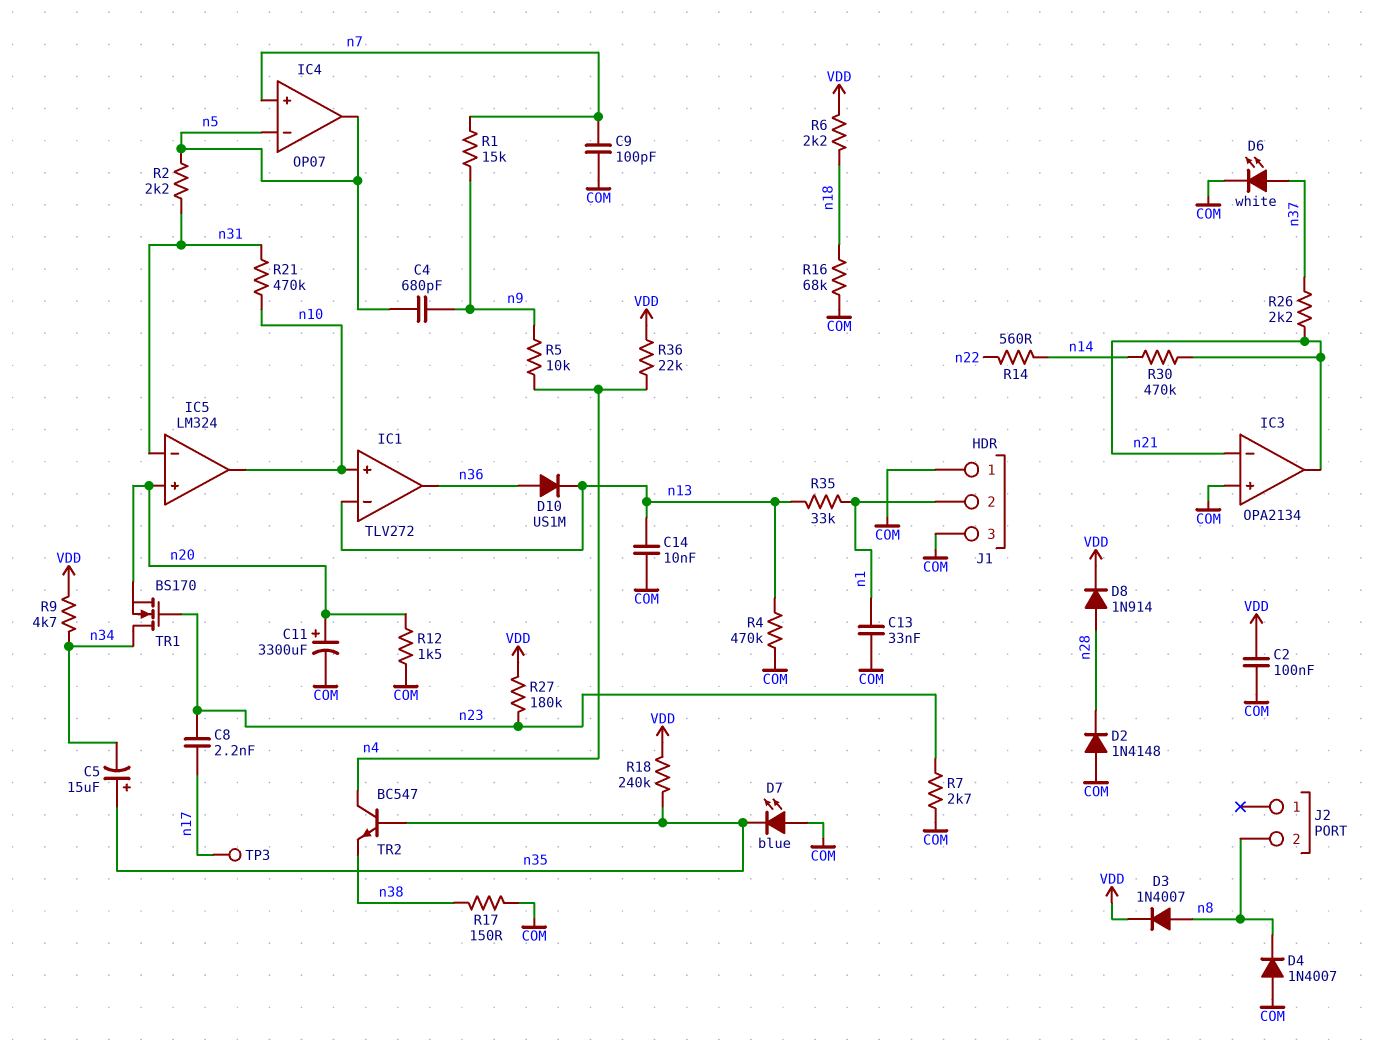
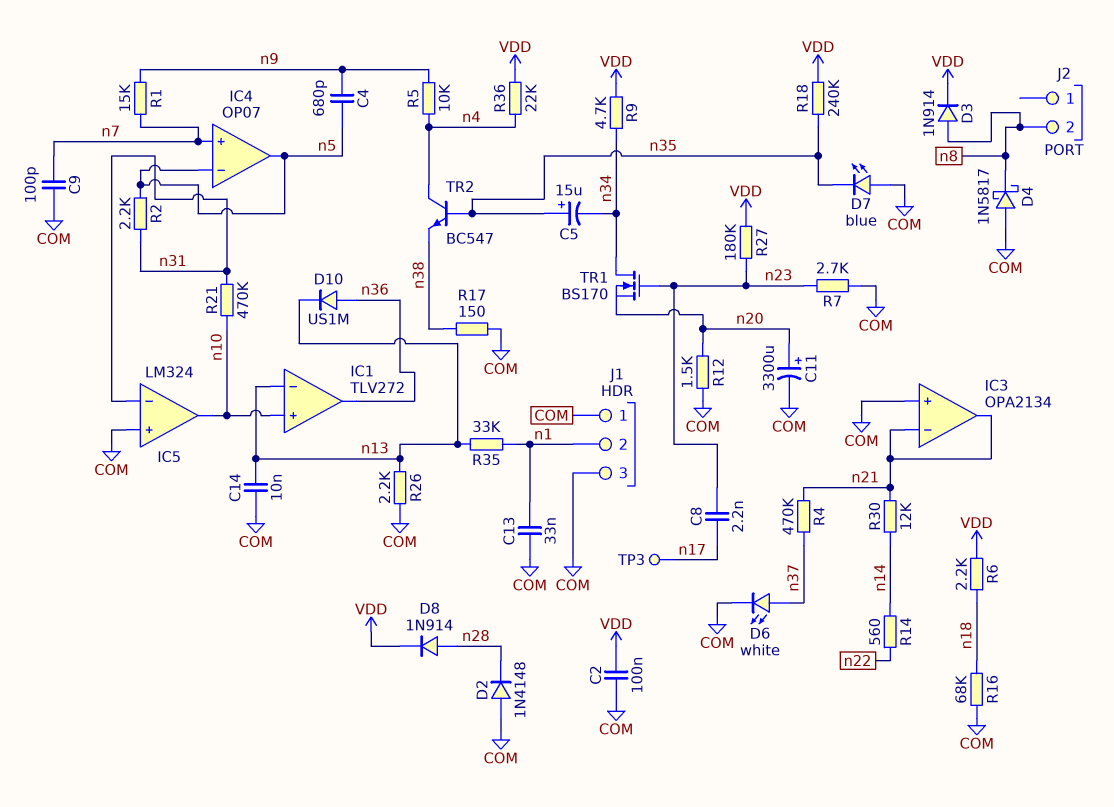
D3: diode 1N4007 (A n8, K VDD) -> diode 1N914 (A n8, K VDD)
D4: diode 1N4007 (A COM, K n8) -> schottky 1N5817 (A COM, K n8)
IC5 pin in+: n20 -> COM
R4: 470k (COM, n13) -> 470k (n21, n37)
R26: 2.2k (n21, n37) -> 2.2k (COM, n13)
R30: 470k (n14, n21) -> 12k (n14, n21)

